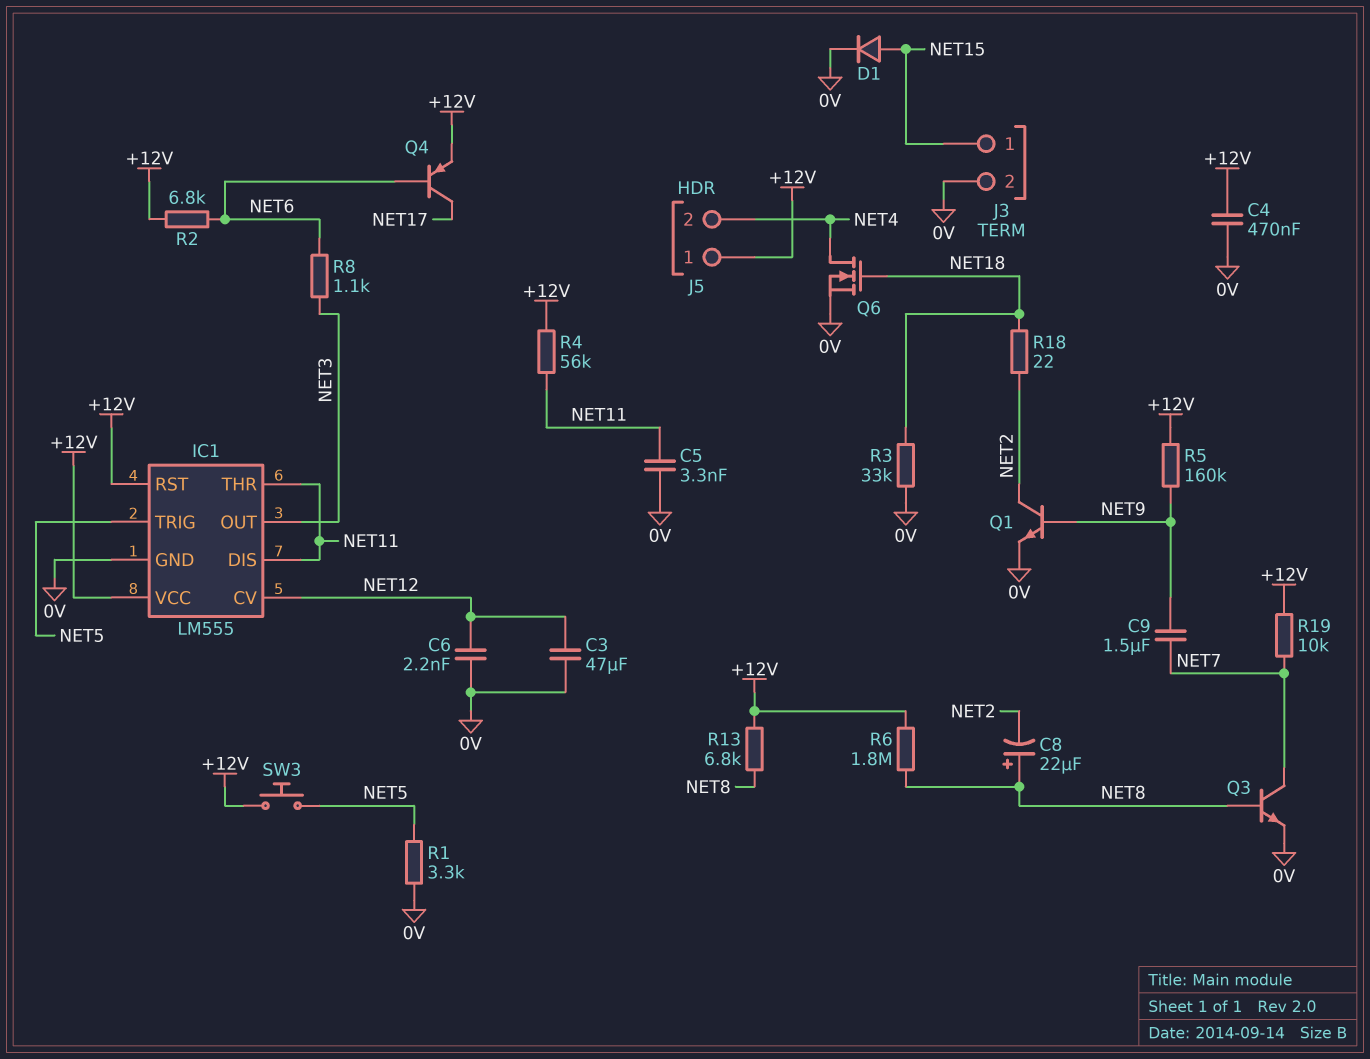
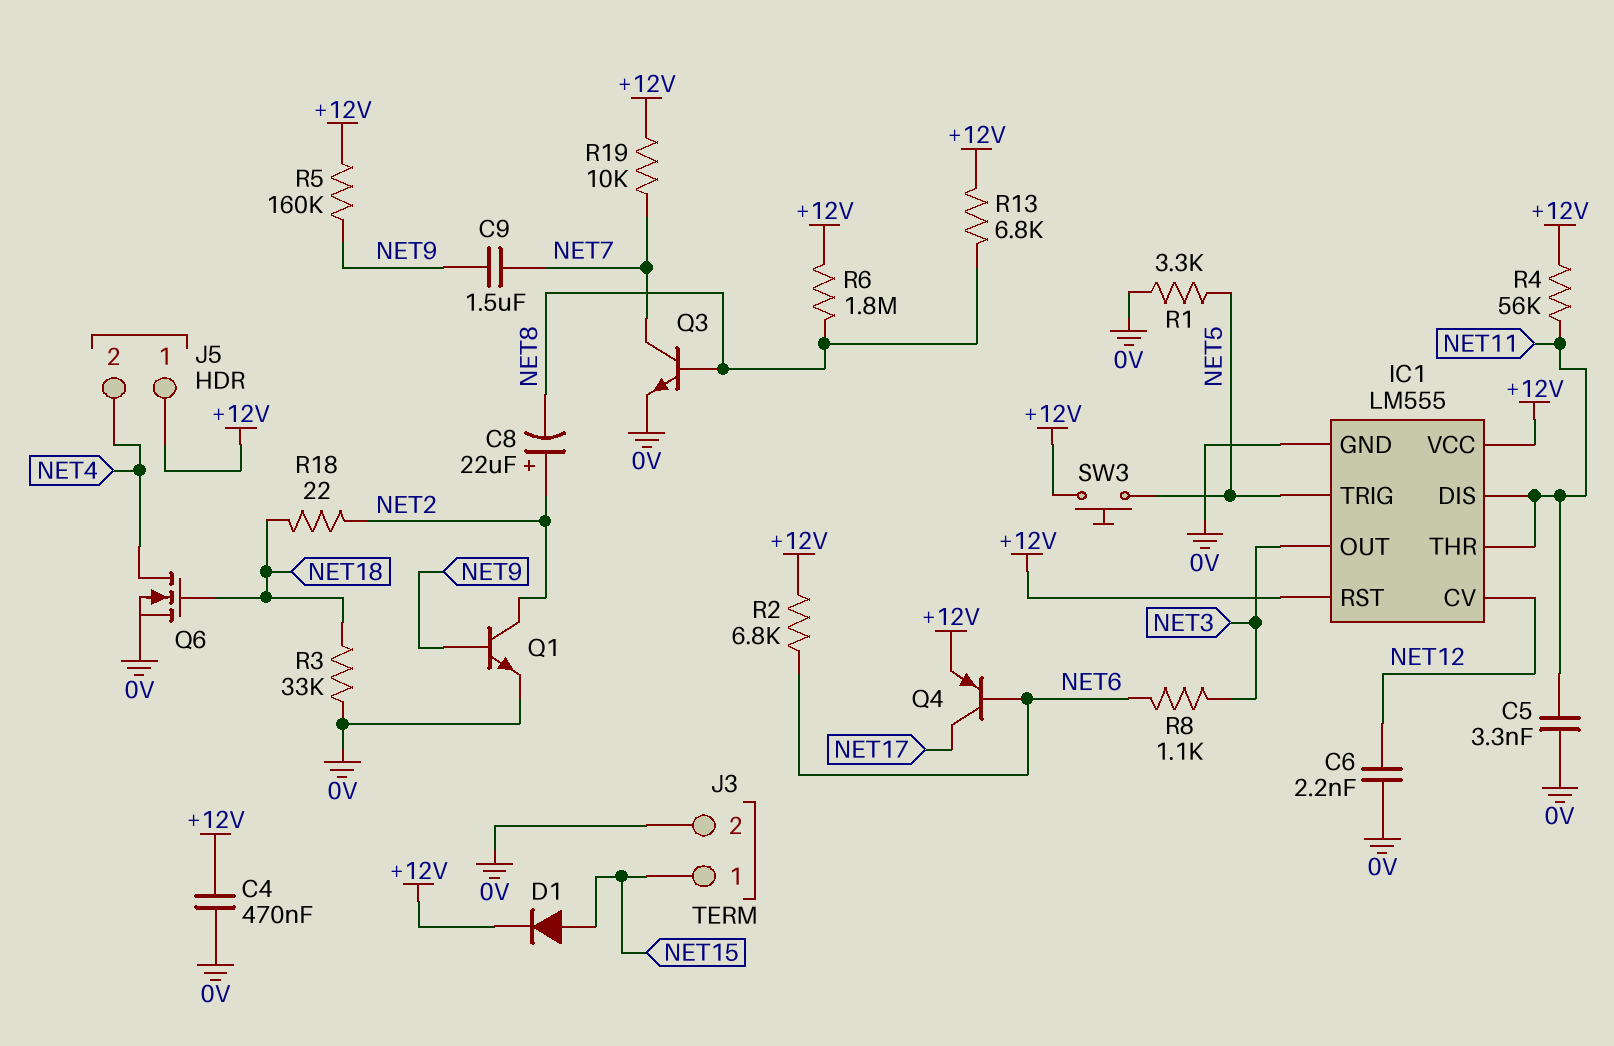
C3: 47uF (0V, NET12) -> none
C8: 22uF (plus NET8, minus NET2) -> 22uF (plus NET2, minus NET8)
D1: diode (A NET15, K 0V) -> diode (A NET15, K +12V)

